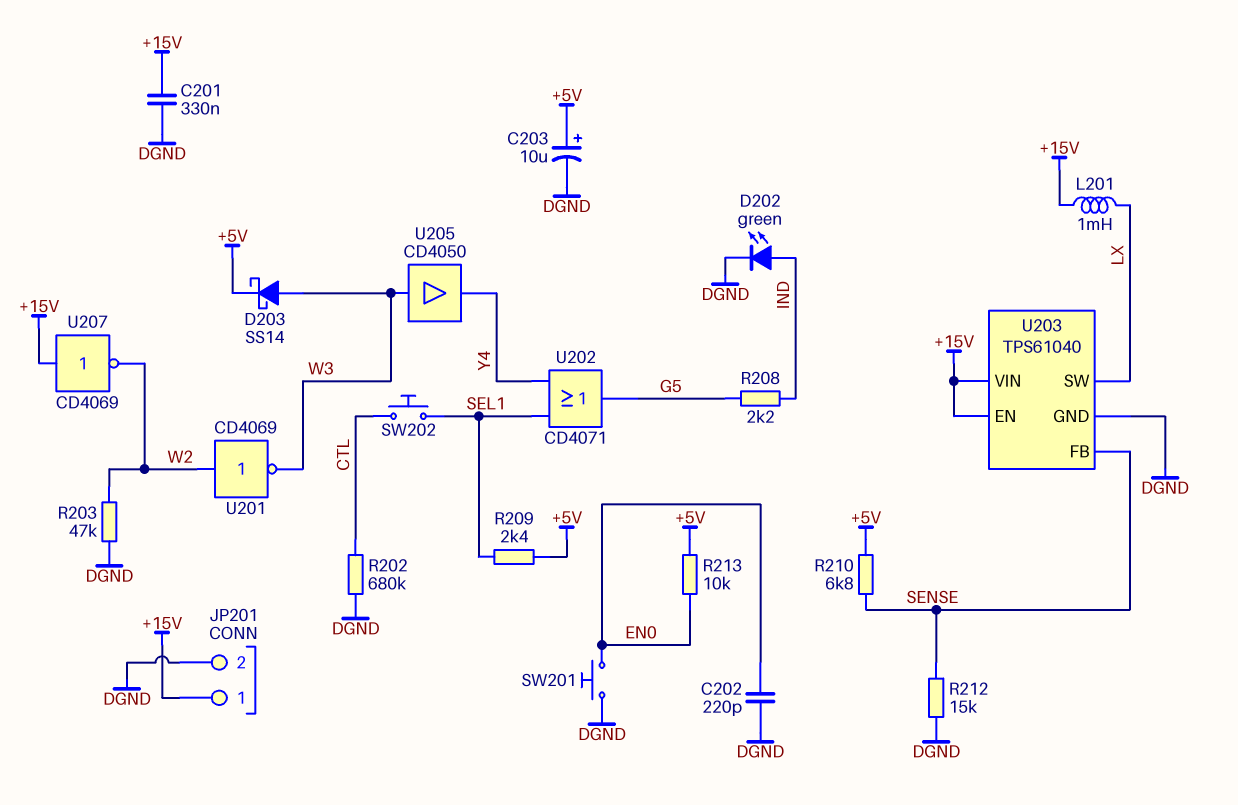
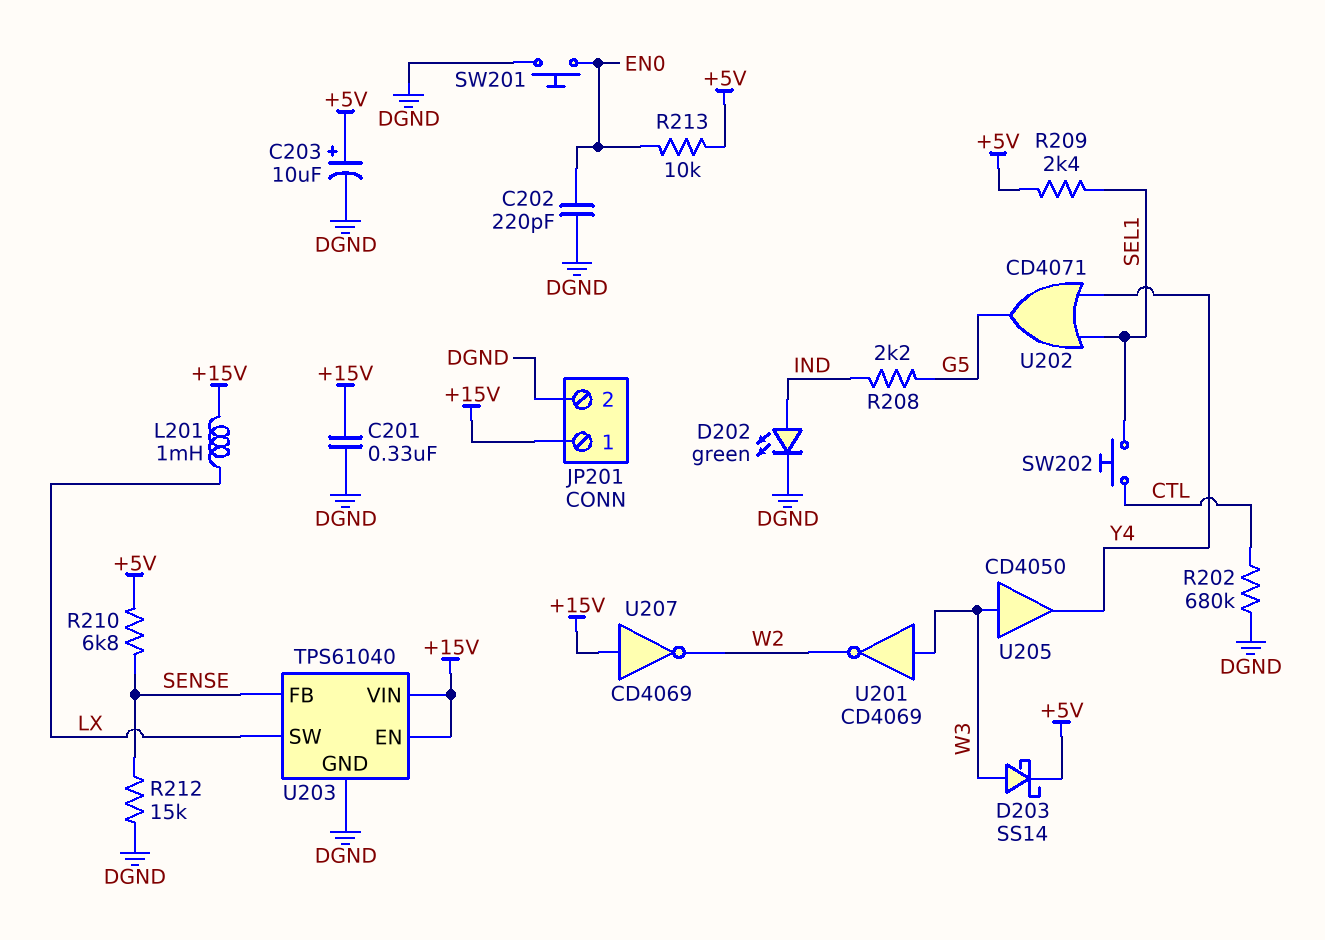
R203: 47k (DGND, W2) -> none
U201: NOT CD4069 (in W2, out W3) -> NOT CD4069 (in W3, out W2)

